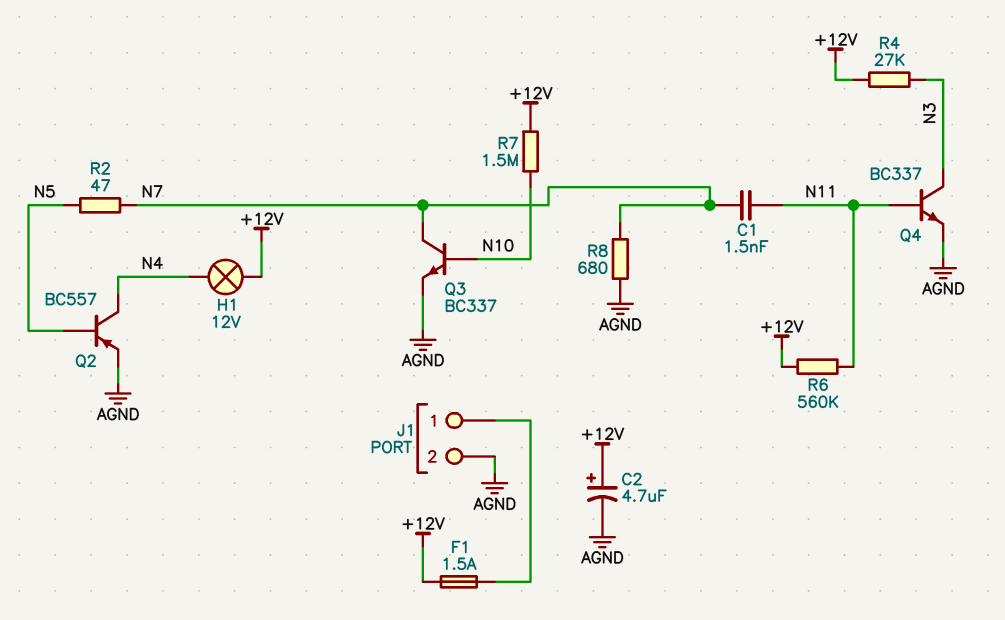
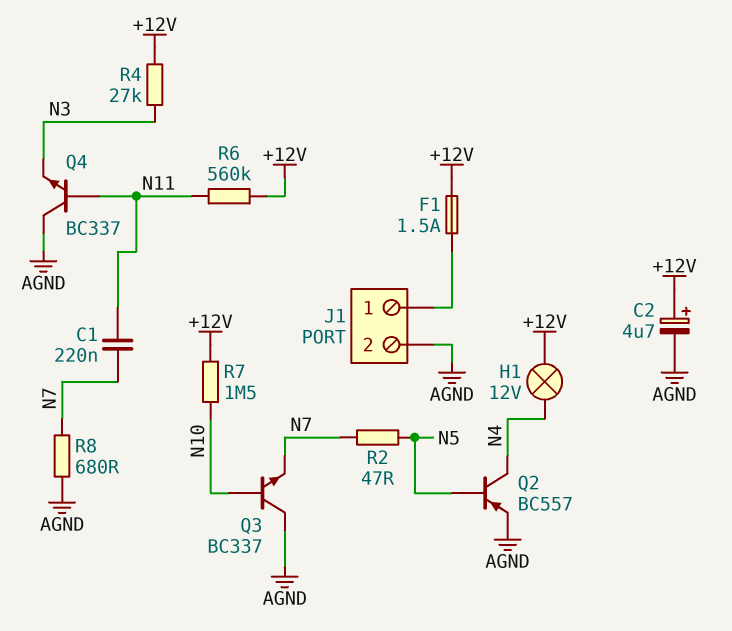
C1: 1.5nF (N7, N11) -> 220nF (N7, N11)
Q3: NPN BC337 (B N10, C N7, E AGND) -> NPN BC337 (B N10, C AGND, E N7)
Q4: NPN BC337 (B N11, C N3, E AGND) -> NPN BC337 (B N11, C AGND, E N3)

